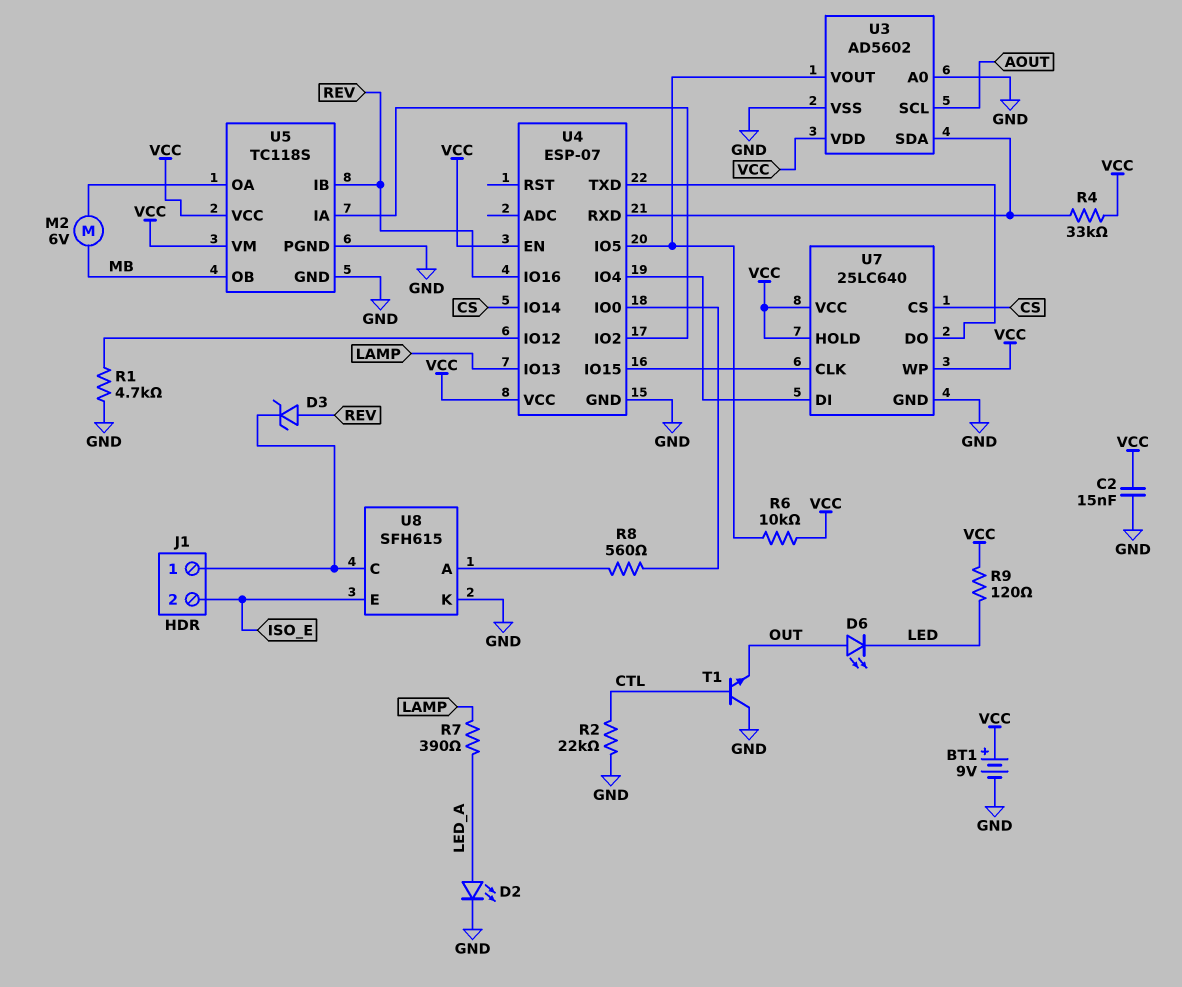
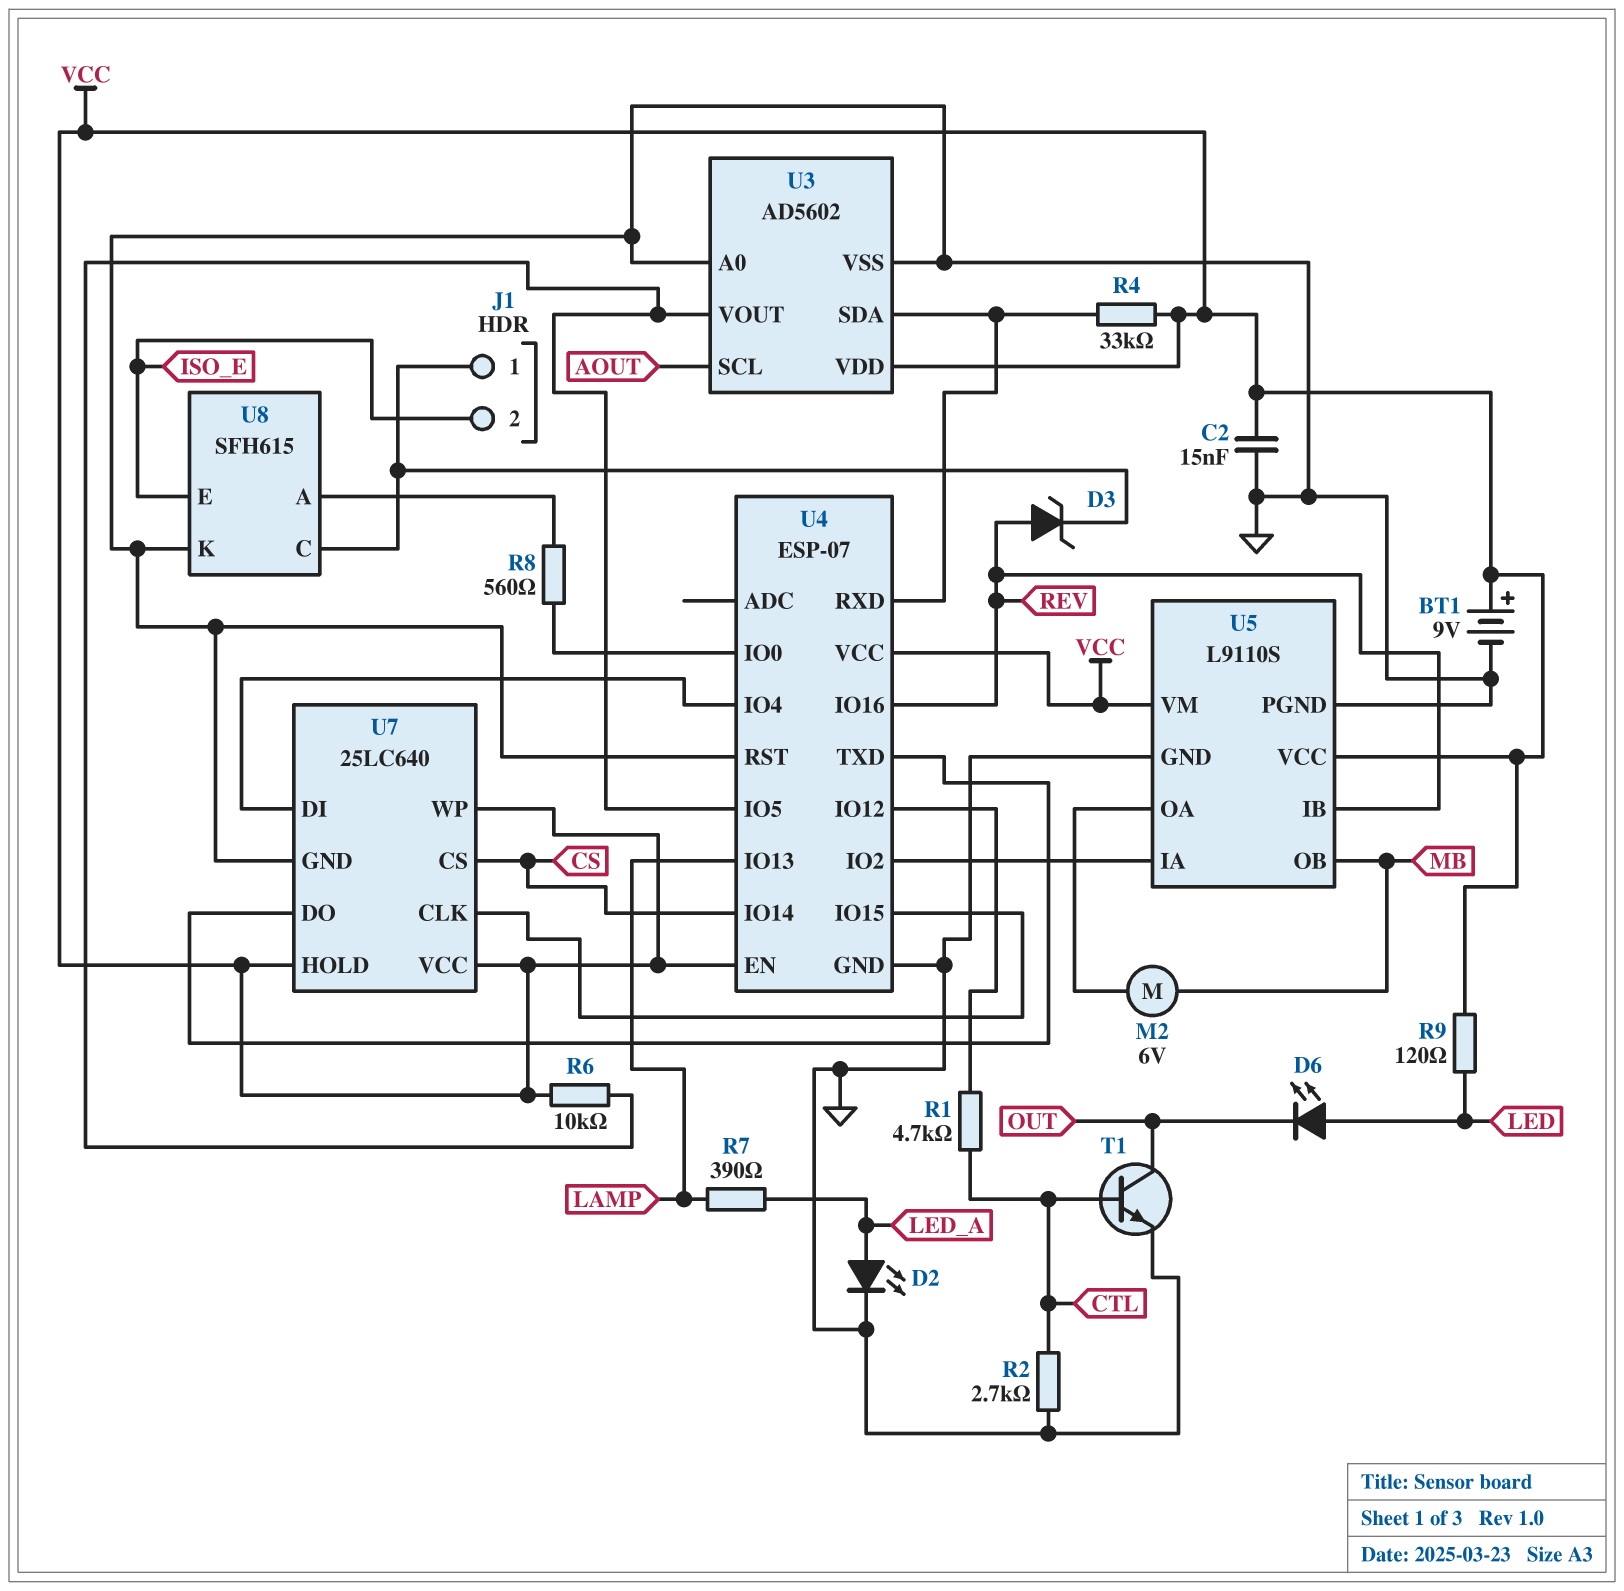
D6: LED (A OUT, K LED) -> LED (A LED, K OUT)
R1: 4.7k (GND, U4/IO12) -> 4.7k (CTL, U4/IO12)
R2: 22k (CTL, GND) -> 2.7k (CTL, GND)
T1: NPN (B CTL, C GND, E OUT) -> NPN (B CTL, C OUT, E GND)
U4 pin RST: none -> GND
U5: TC118S -> L9110S

